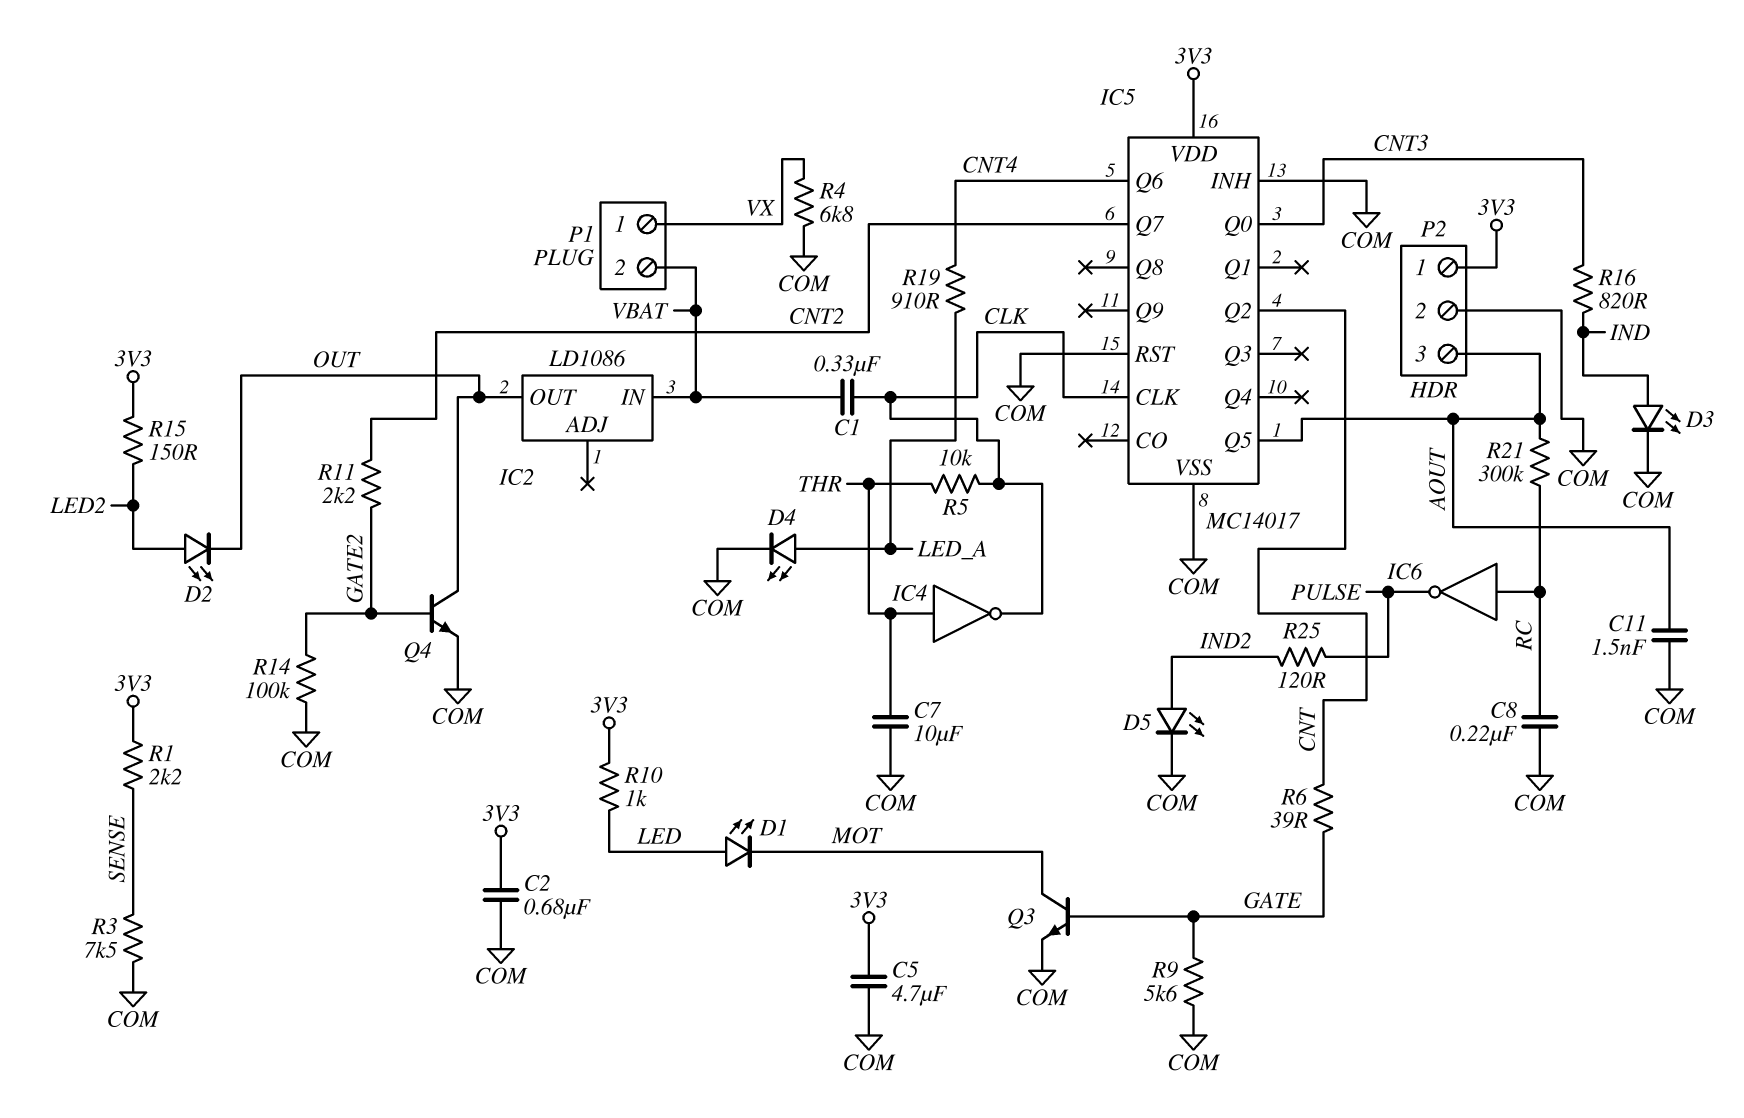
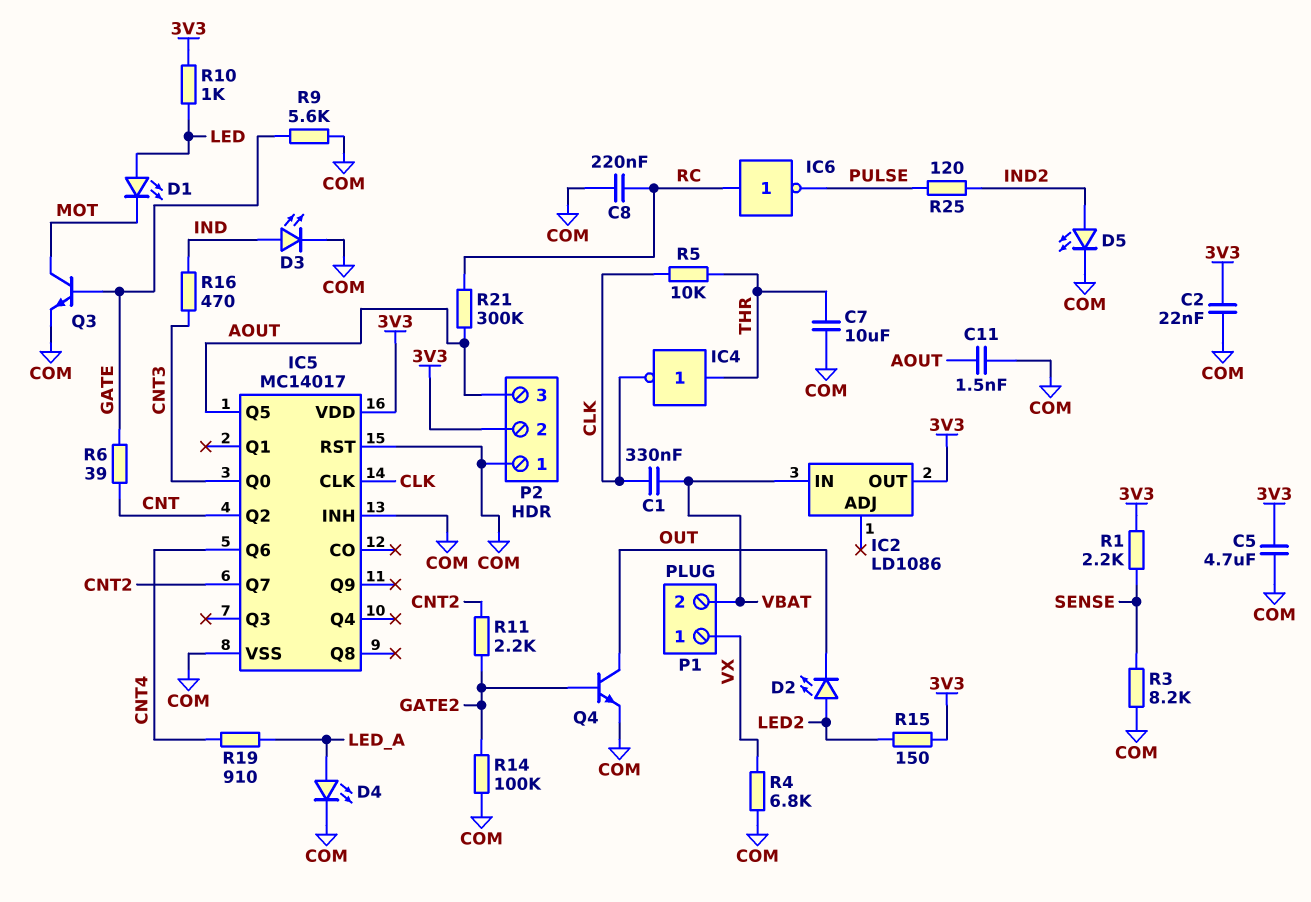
C2: 680nF (3V3, COM) -> 22nF (3V3, COM)
IC2 pin OUT: OUT -> 3V3
P2 pin 1: 3V3 -> COM
P2 pin 2: COM -> 3V3
R3: 7.5k (COM, SENSE) -> 8.2k (COM, SENSE)
R16: 820 (CNT3, IND) -> 470 (CNT3, IND)

